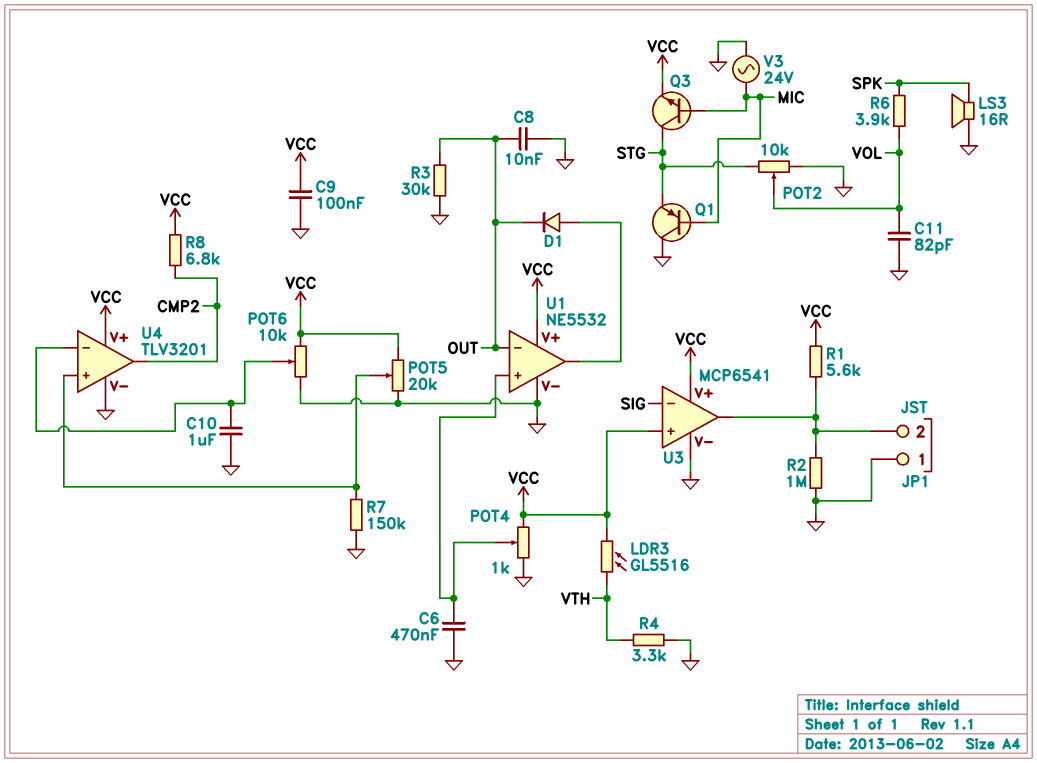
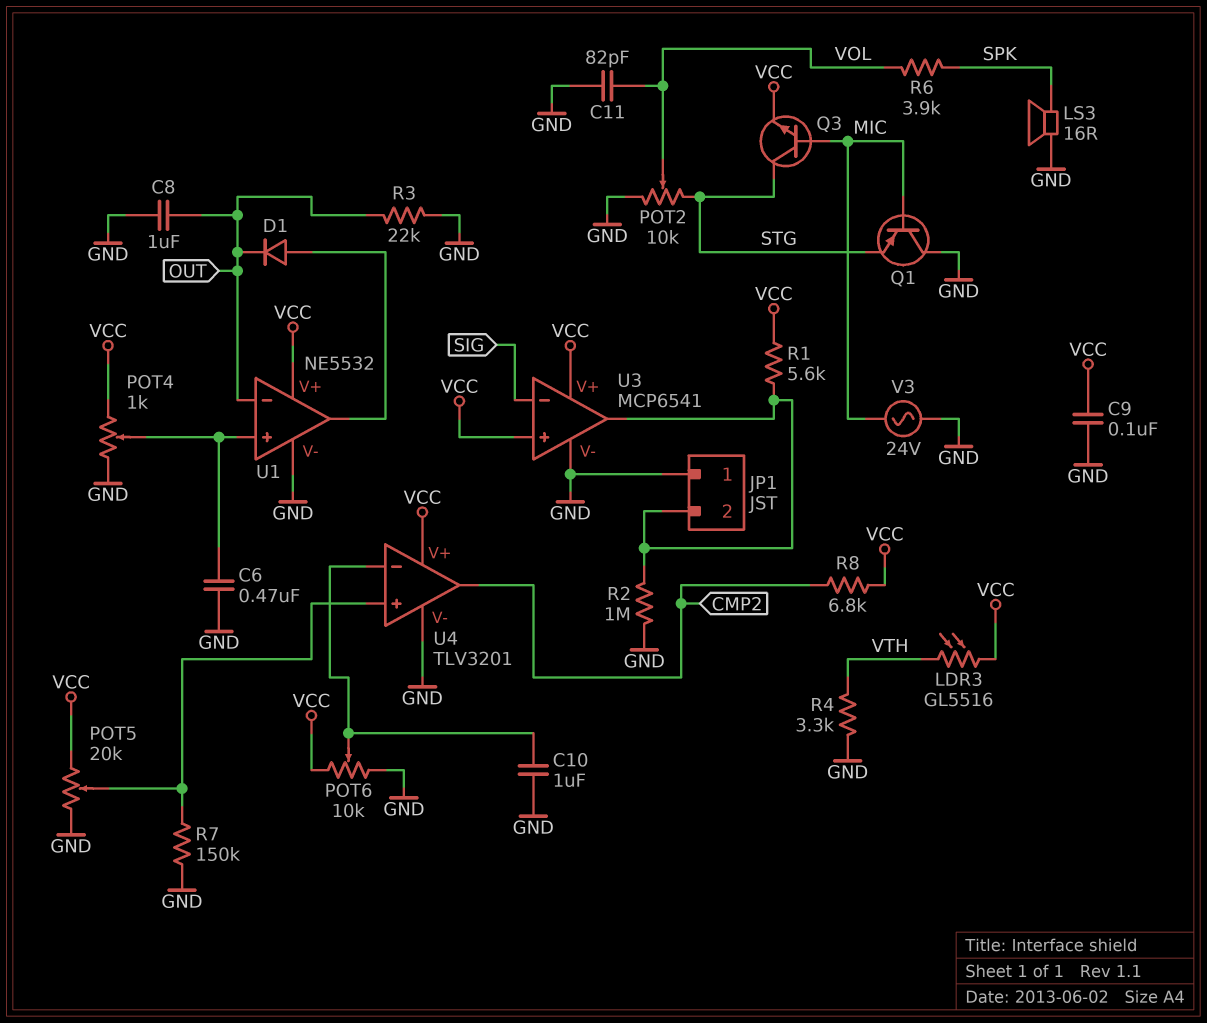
C8: 10nF (GND, OUT) -> 1uF (GND, OUT)
R3: 30k (GND, OUT) -> 22k (GND, OUT)

